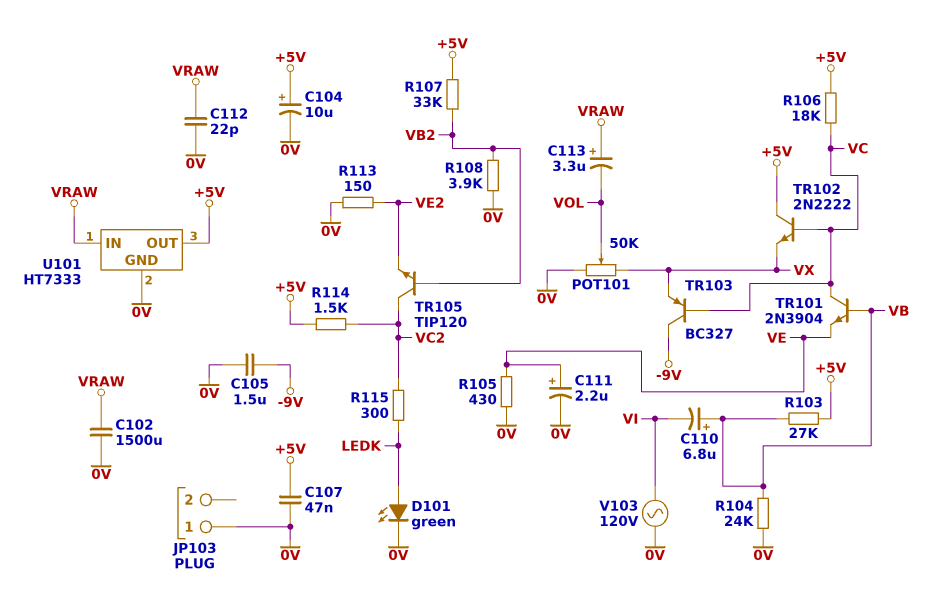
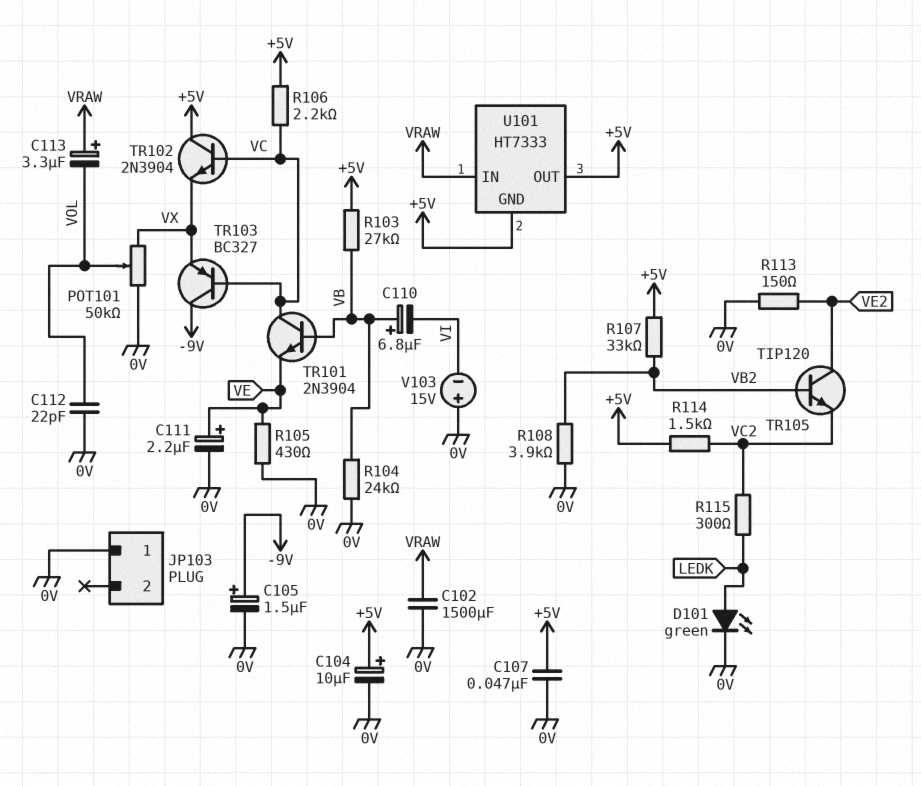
C105: 1.5uF (-9V, 0V) -> 1.5uF (plus -9V, minus 0V)
C112: 22pF (0V, VRAW) -> 22pF (0V, VOL)
R106: 18k (+5V, VC) -> 2.2k (+5V, VC)
TR102: NPN 2N2222 (B VC, C +5V, E VX) -> NPN 2N3904 (B VC, C +5V, E VX)
TR105: NPN TIP120 (B VB2, C VC2, E VE2) -> NPN TIP120 (B VB2, C VE2, E VC2)
U101 pin GND: 0V -> +5V
V103: AC 120V (0V, VI) -> 15V (plus 0V, minus VI)

